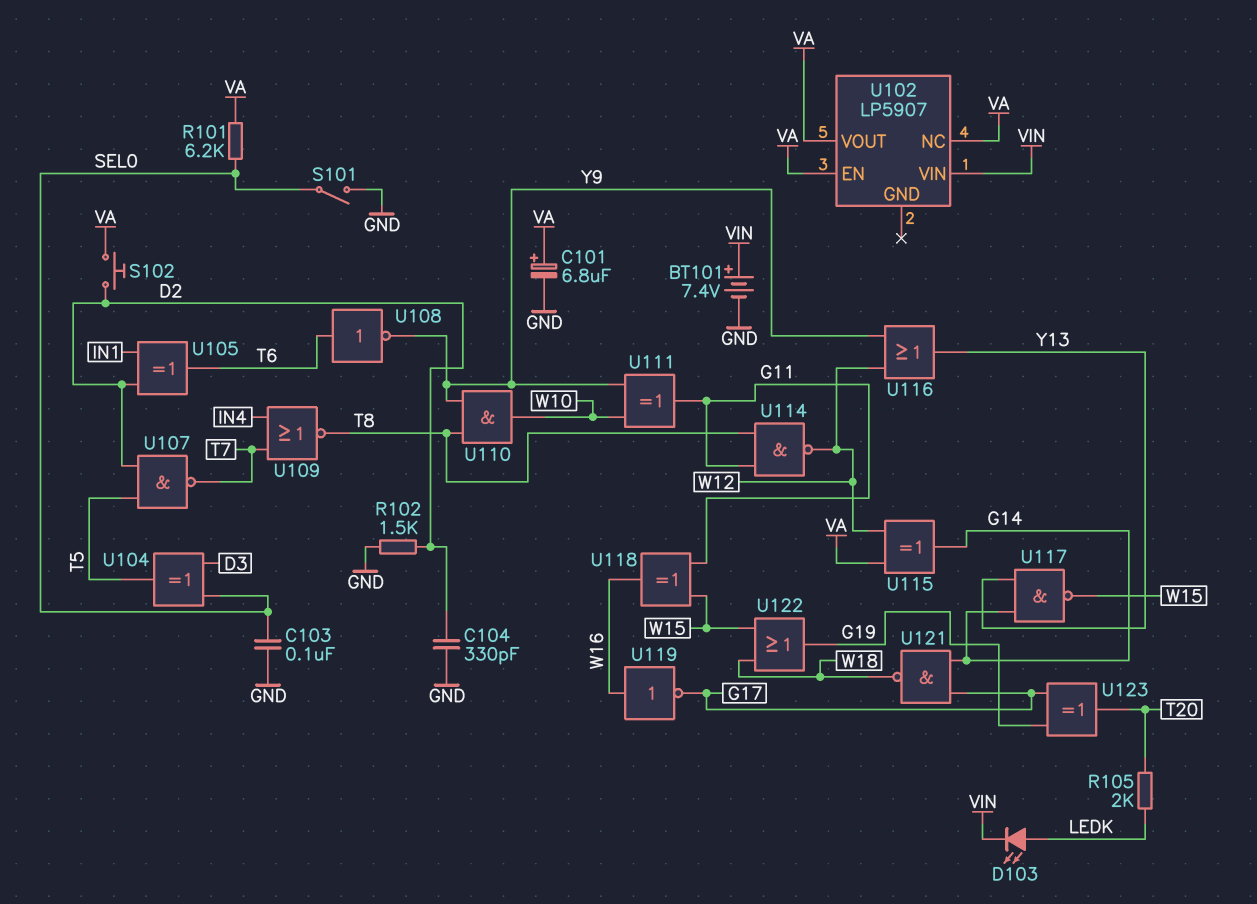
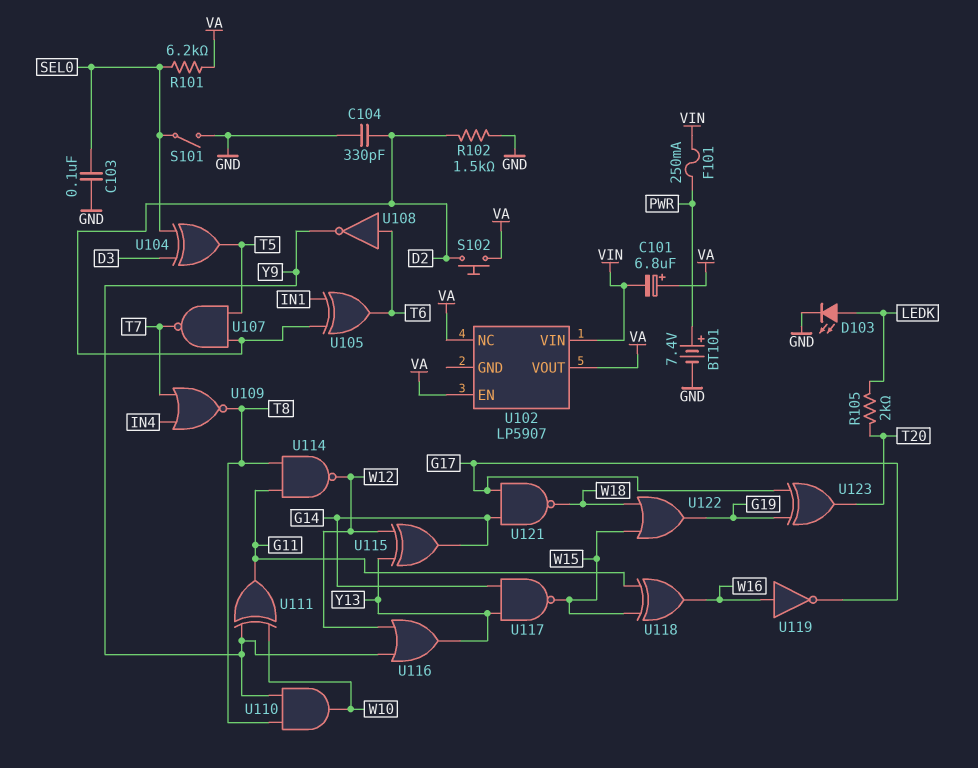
BT101: 7.4V (plus VIN, minus GND) -> 7.4V (plus PWR, minus GND)
C101: 6.8uF (plus VA, minus GND) -> 6.8uF (plus VA, minus VIN)
D103: LED (A LEDK, K VIN) -> LED (A LEDK, K GND)
F101: none -> 250mA (PWR, VIN)
U115: XOR (in VA, in W12, out G14) -> XOR (in W12, in Y13, out G14)

